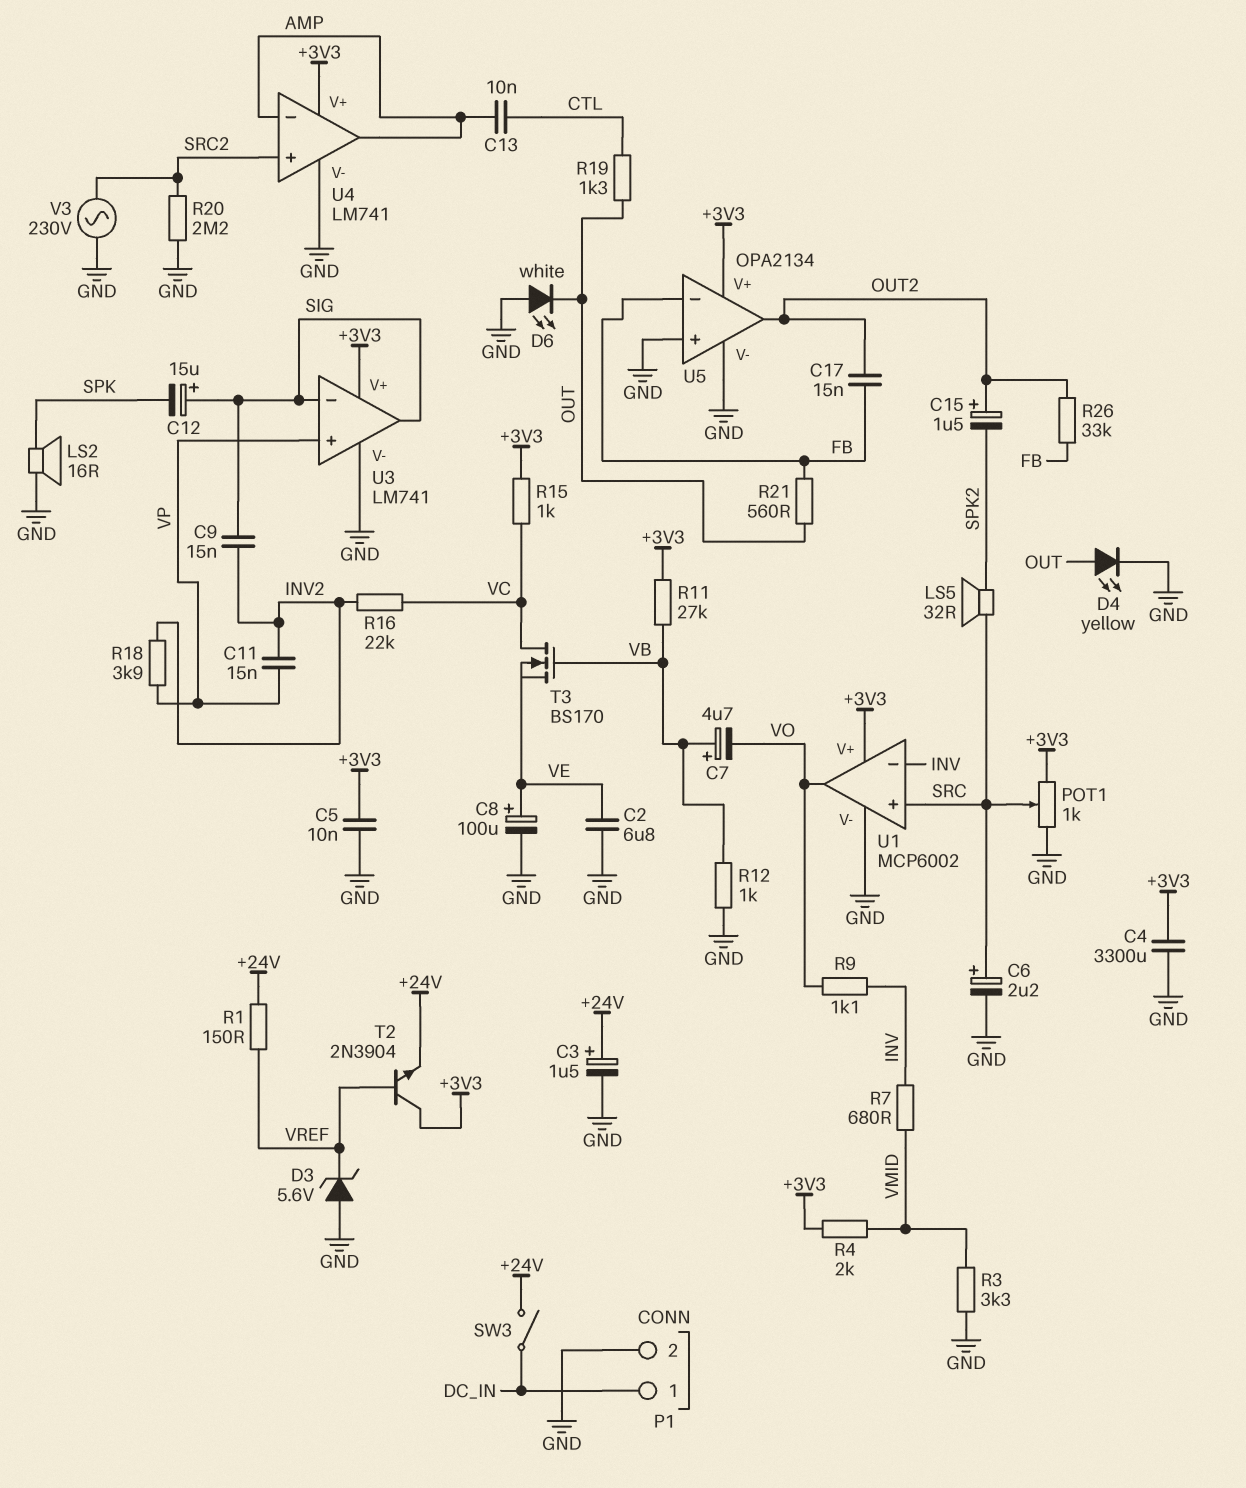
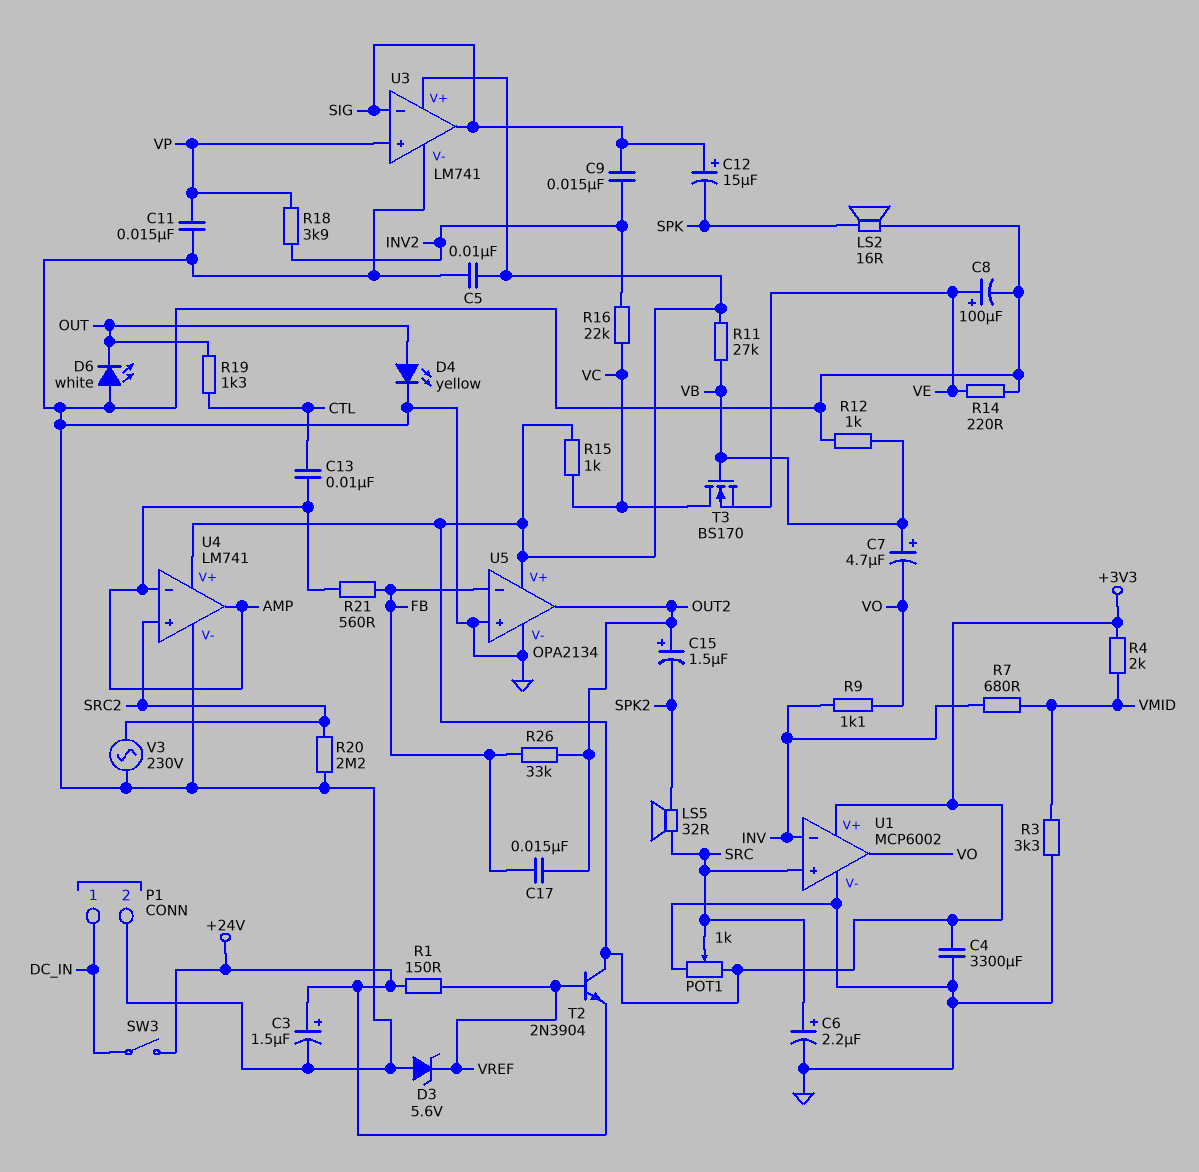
C2: 6.8uF (GND, VE) -> none
C11: 15nF (INV2, VP) -> 15nF (GND, VP)
R14: none -> 220 (GND, VE)
R21: 560 (FB, OUT) -> 560 (AMP, FB)

